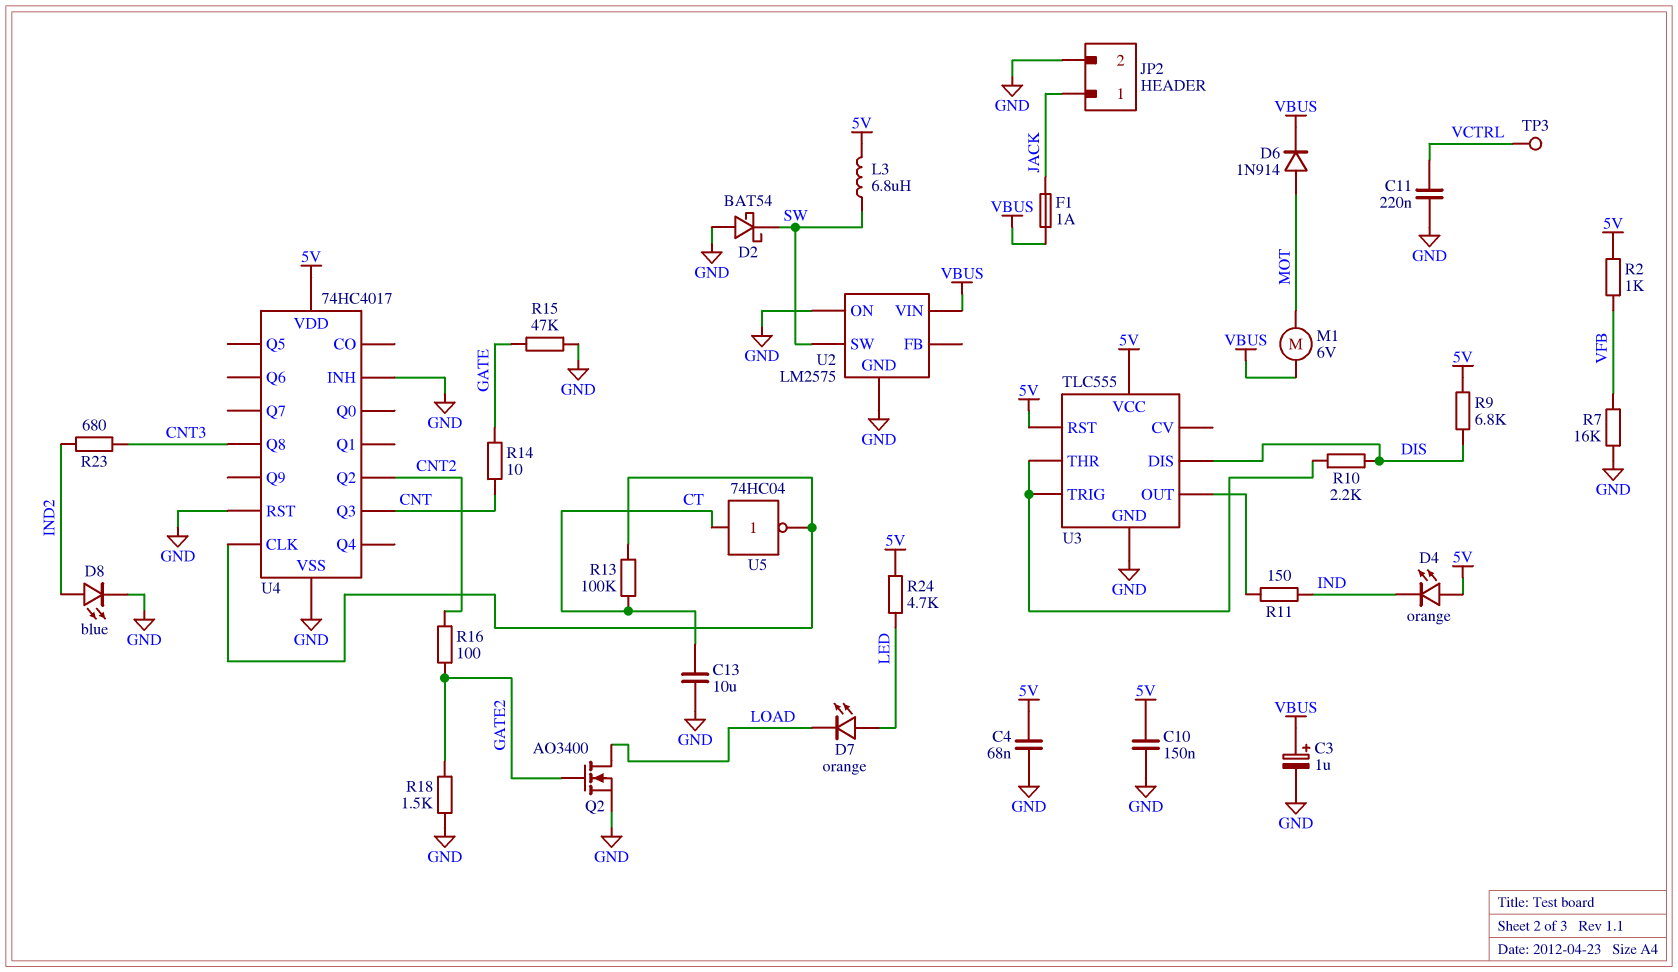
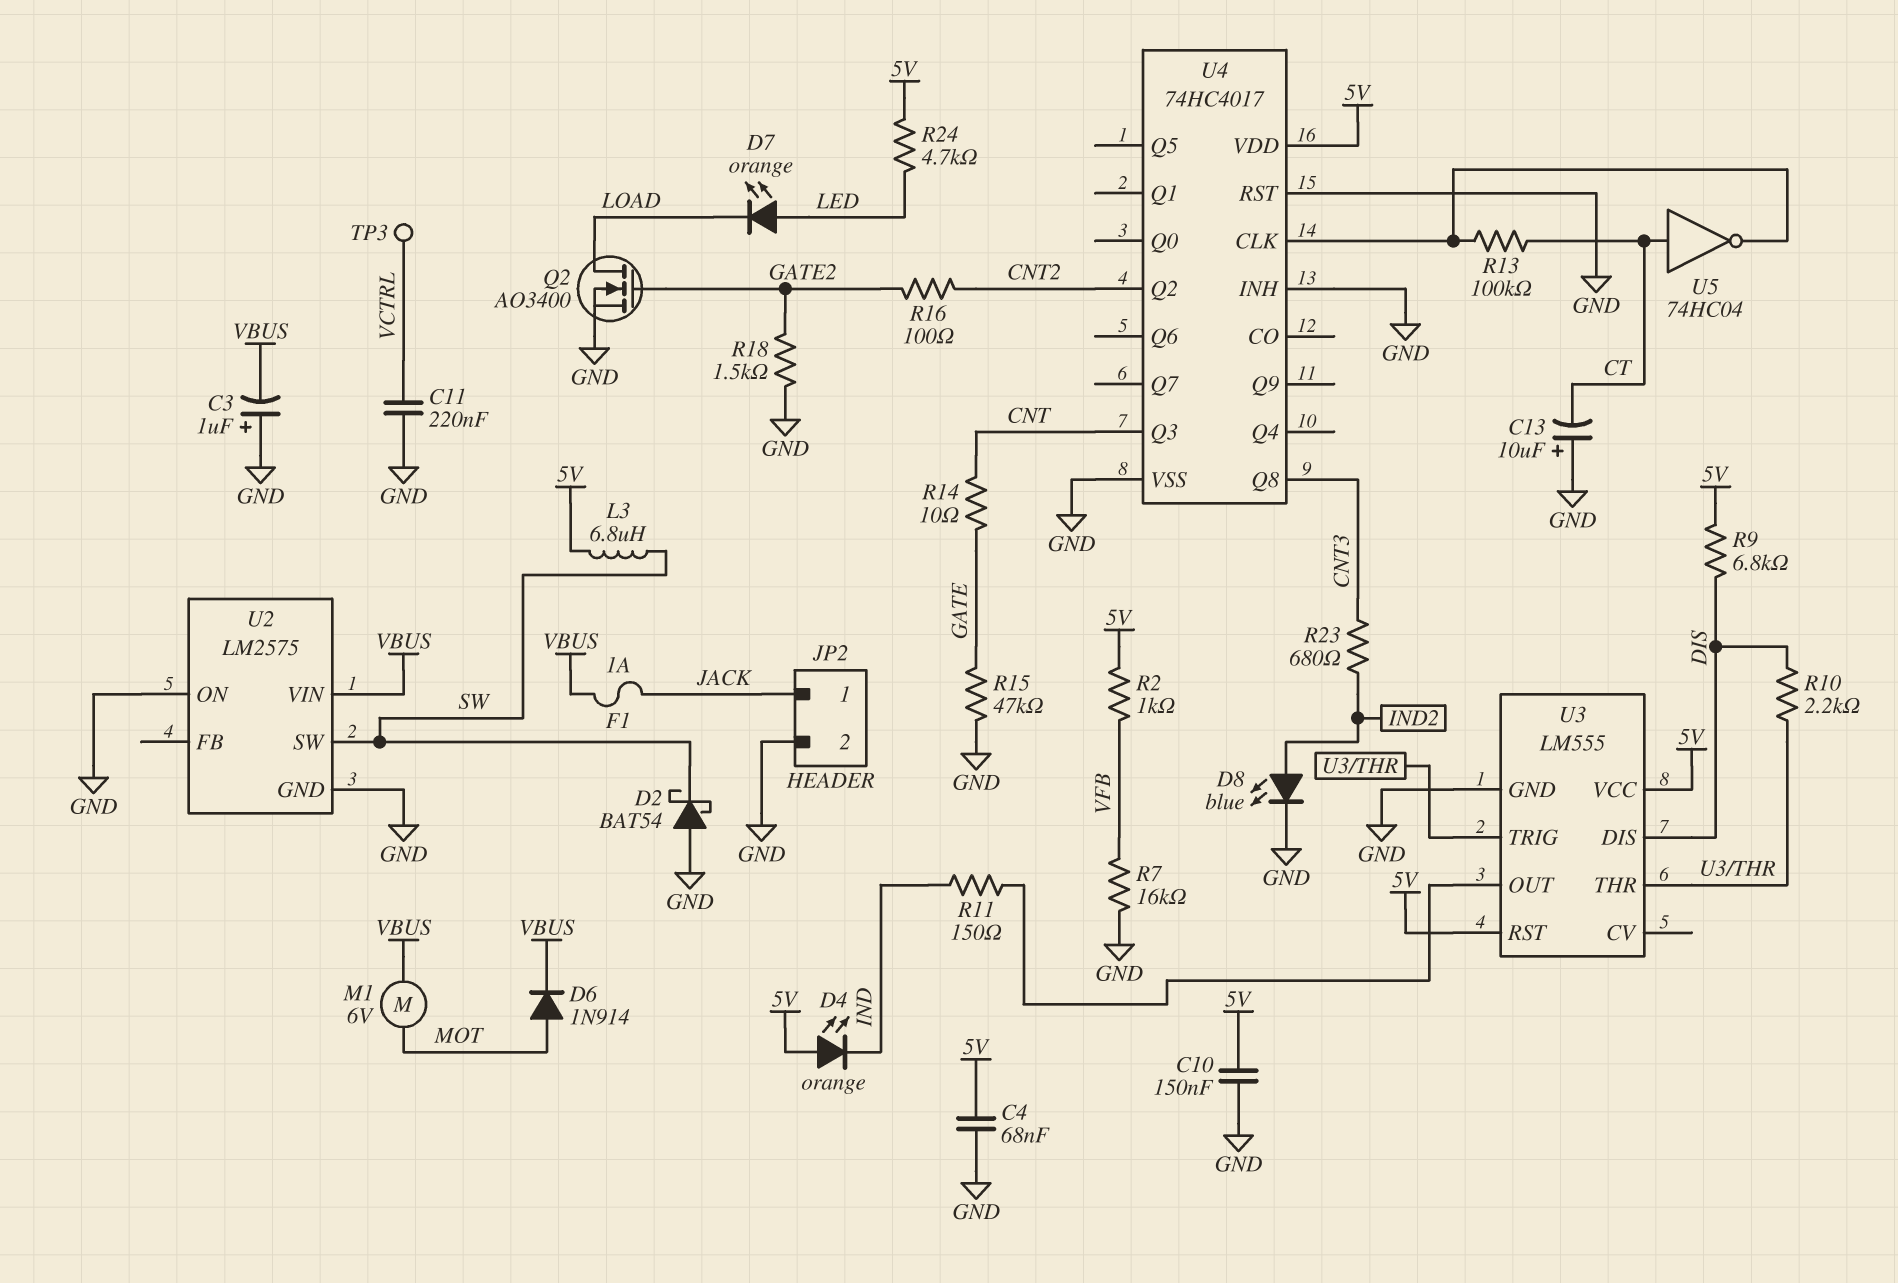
C3: 1uF (plus VBUS, minus GND) -> 1uF (plus GND, minus VBUS)
C13: 10uF (CT, GND) -> 10uF (plus GND, minus CT)
U3: TLC555 -> LM555

